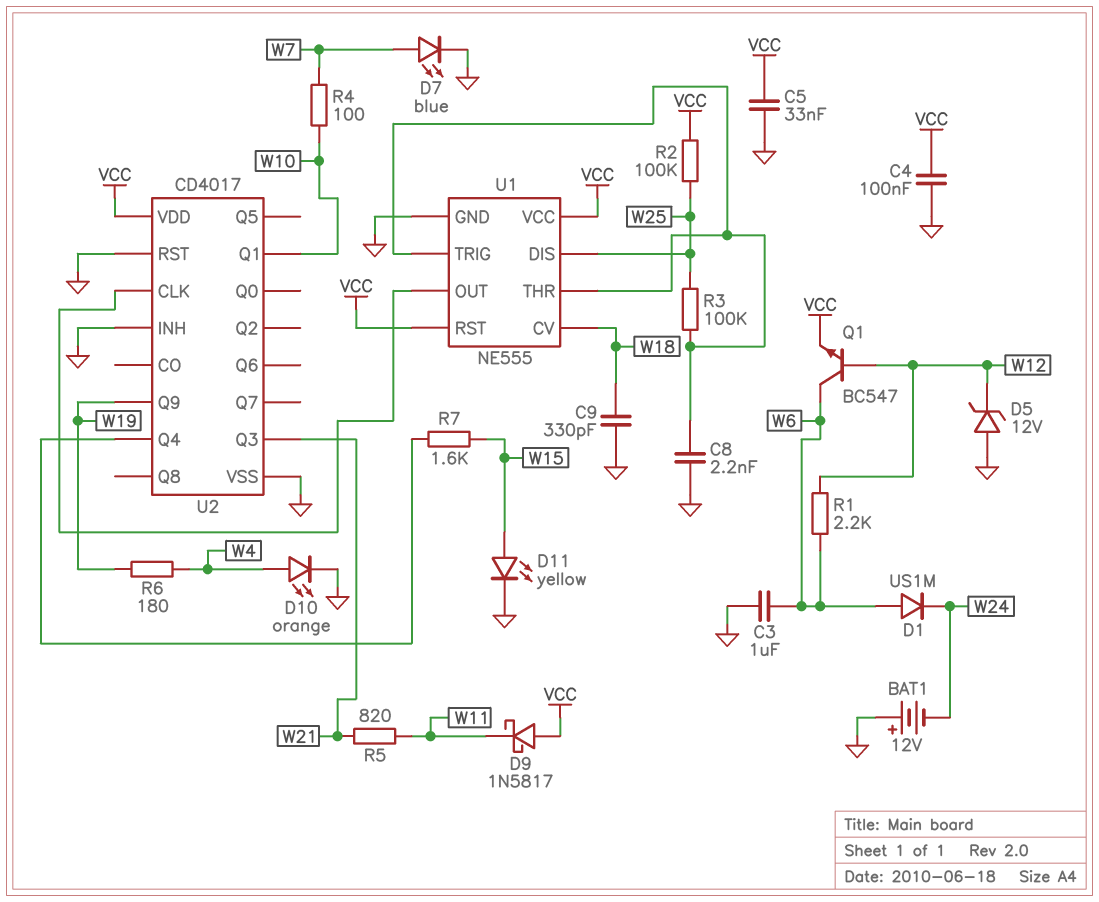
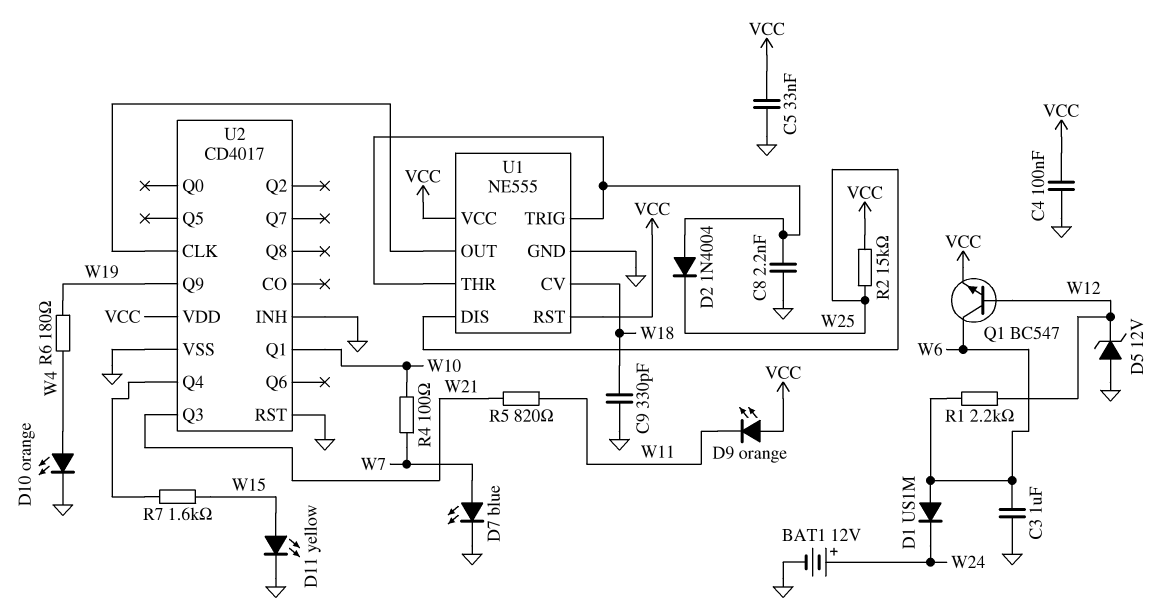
BAT1: 12V (plus GND, minus W24) -> 12V (plus W24, minus GND)
D2: none -> diode 1N4004 (A U1/THR, K W25)
D9: schottky 1N5817 (A VCC, K W11) -> LED orange (A VCC, K W11)
R2: 100k (VCC, W25) -> 15k (VCC, W25)
R3: 100k (U1/THR, W25) -> none

